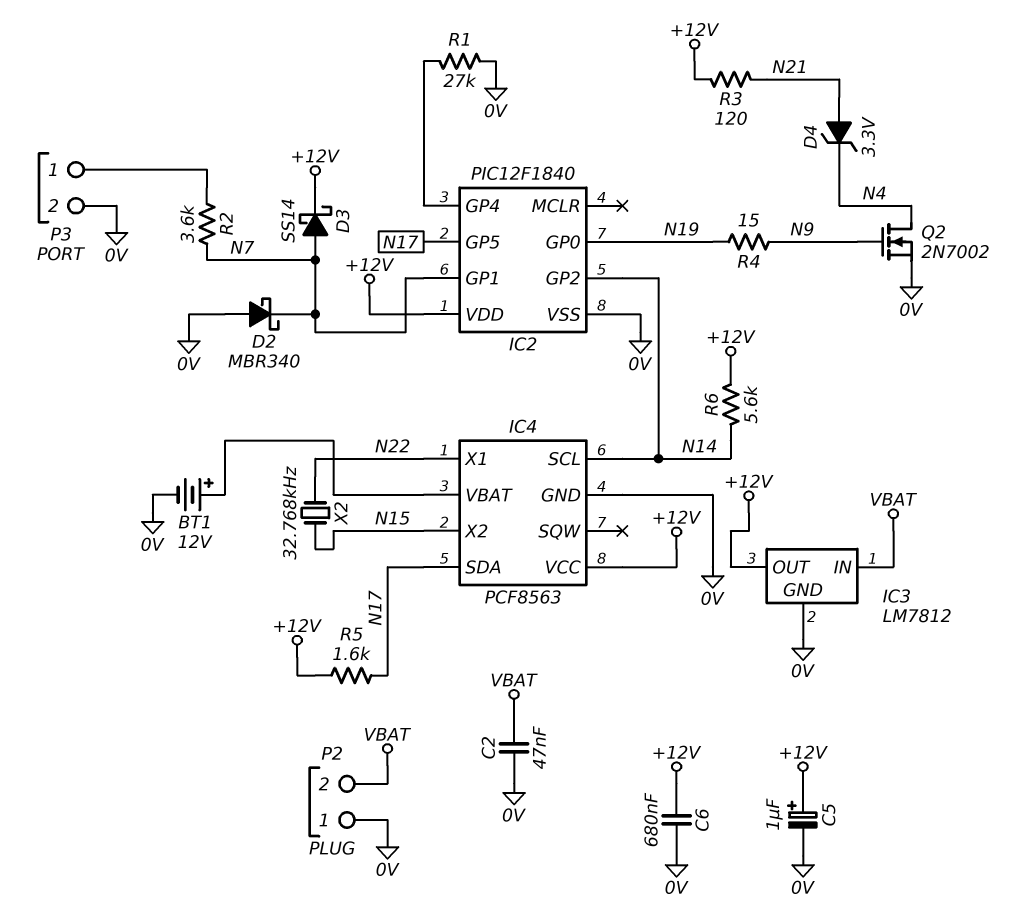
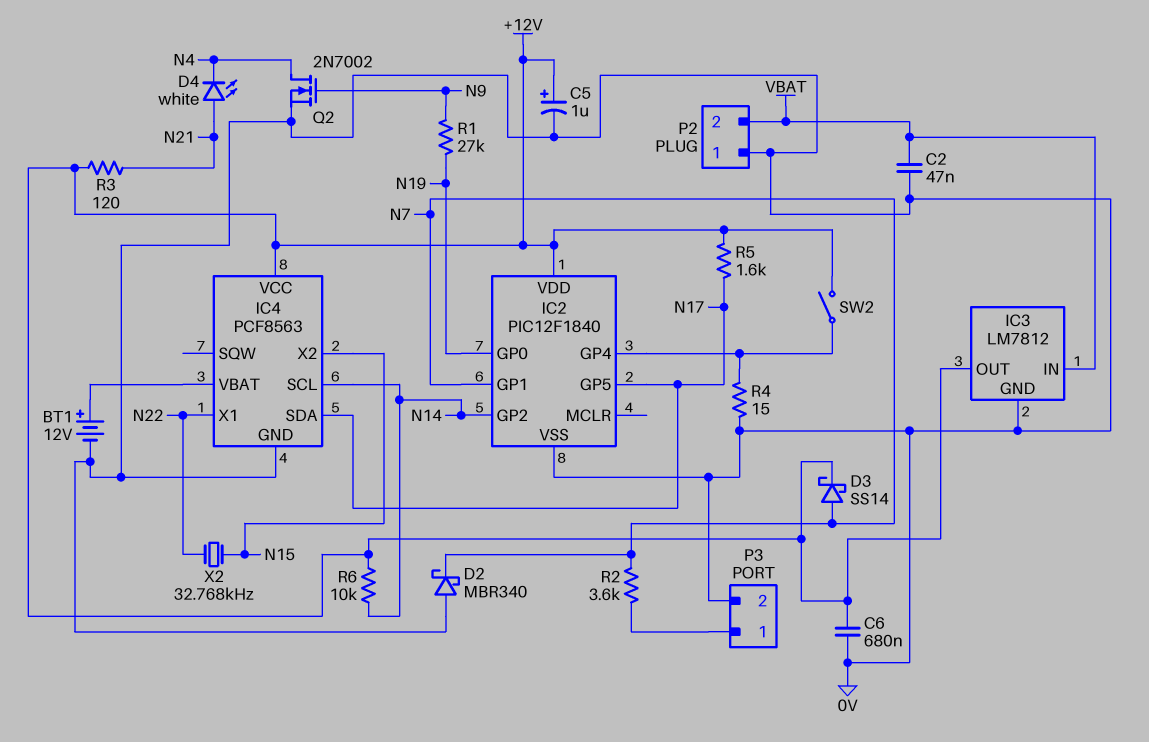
D4: zener 3.3V (A N21, K N4) -> LED white (A N21, K N4)
R1: 27k (0V, IC2/GP4) -> 27k (N9, N19)
R4: 15 (N9, N19) -> 15 (0V, IC2/GP4)
R6: 5.6k (+12V, N14) -> 10k (+12V, N14)
SW2: none -> switch (+12V, IC2/GP4)

